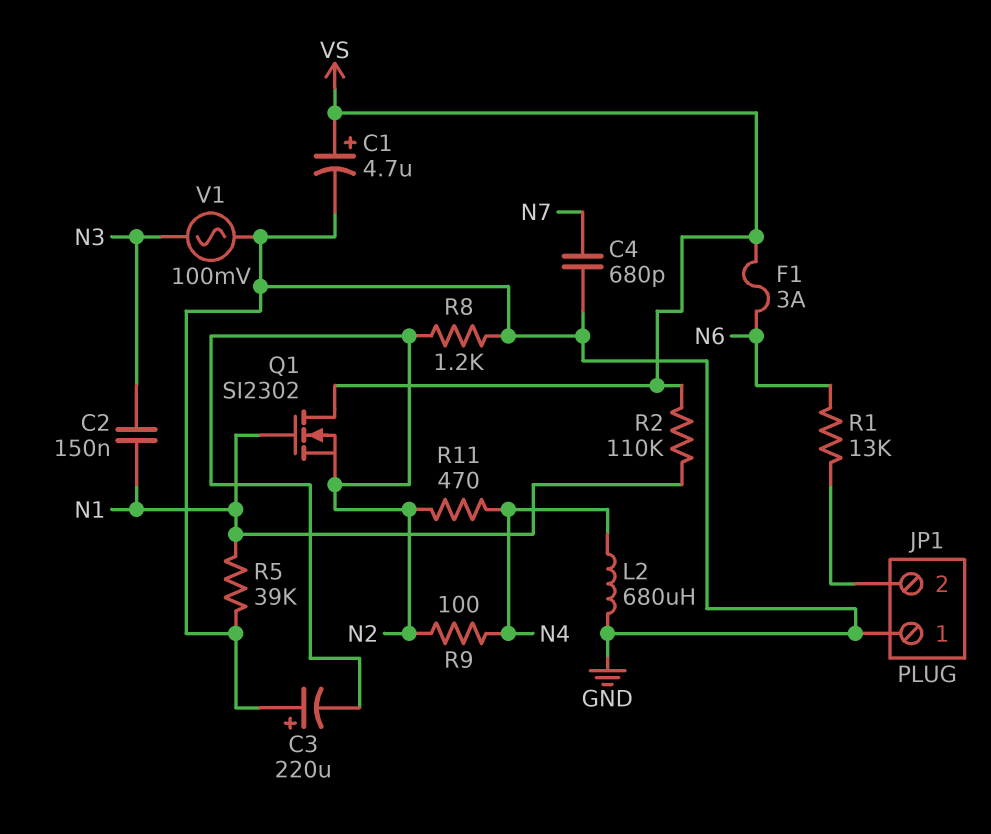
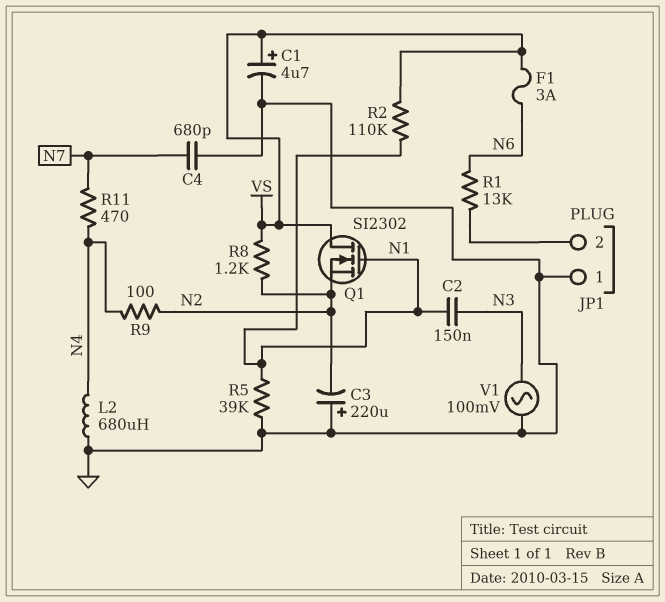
R8: 1.2k (GND, N2) -> 1.2k (N2, VS)
R11: 470 (N2, N4) -> 470 (N4, N7)

